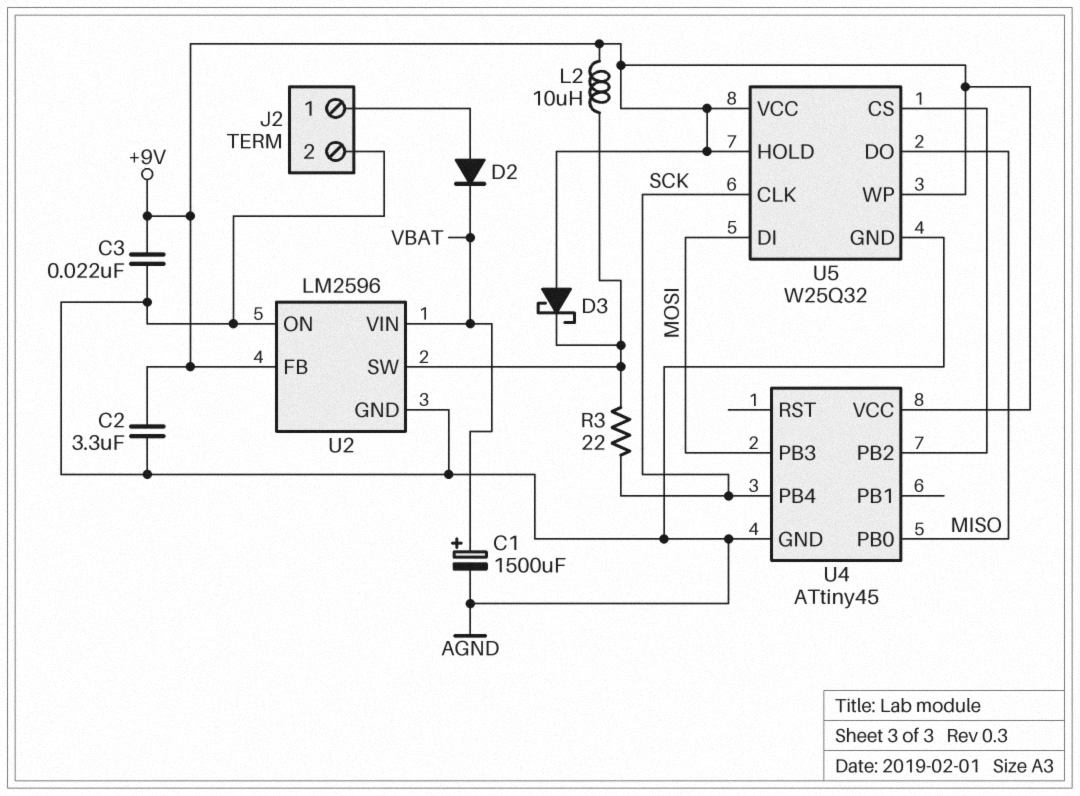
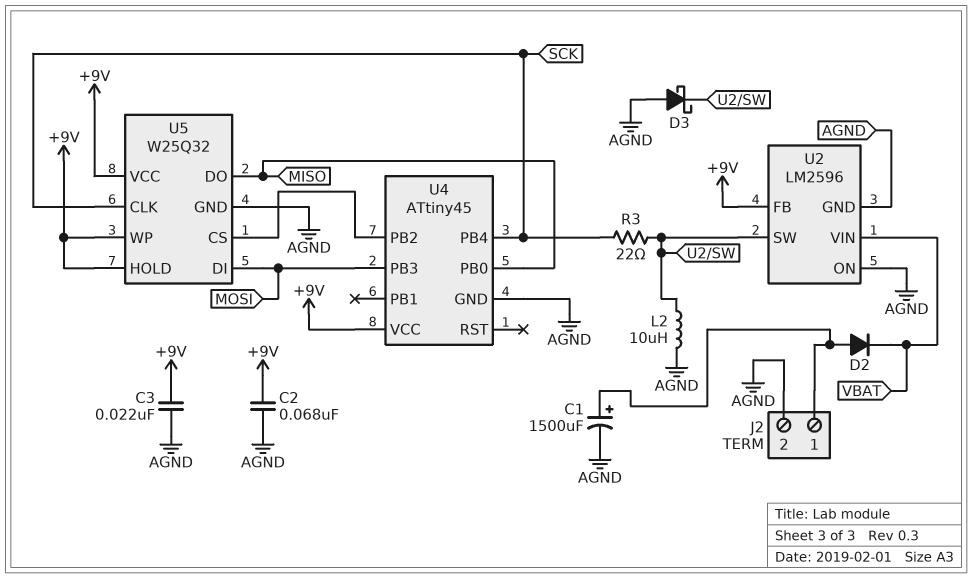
C1: 1500uF (plus VBAT, minus AGND) -> 1500uF (plus J2/1, minus AGND)
C2: 3.3uF (+9V, AGND) -> 68nF (+9V, AGND)
D3: schottky (A +9V, K U2/SW) -> schottky (A AGND, K U2/SW)
L2: 10uH (+9V, U2/SW) -> 10uH (AGND, U2/SW)

